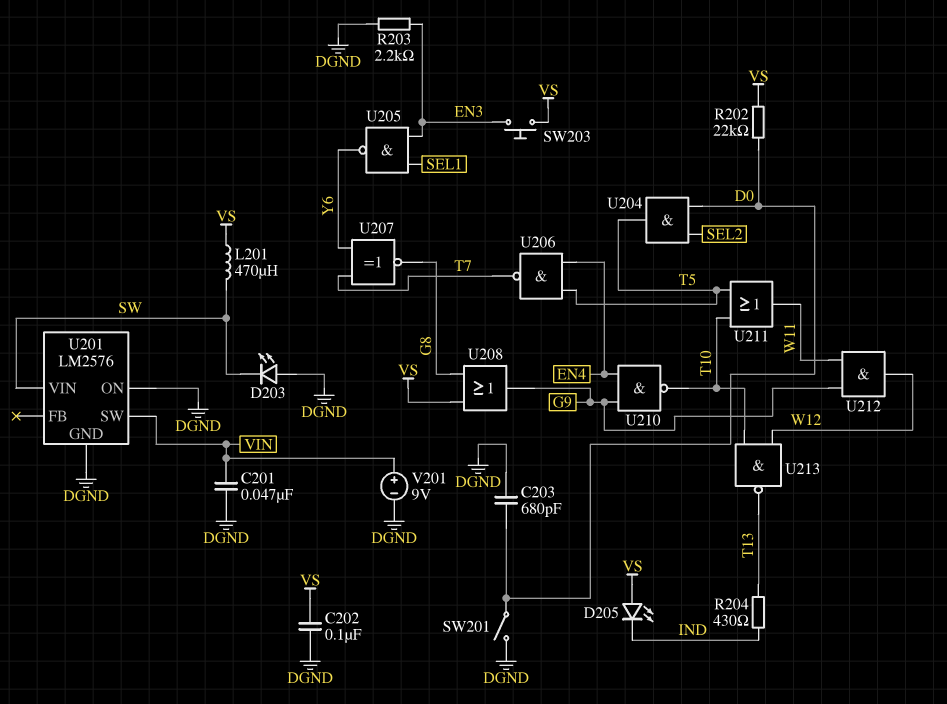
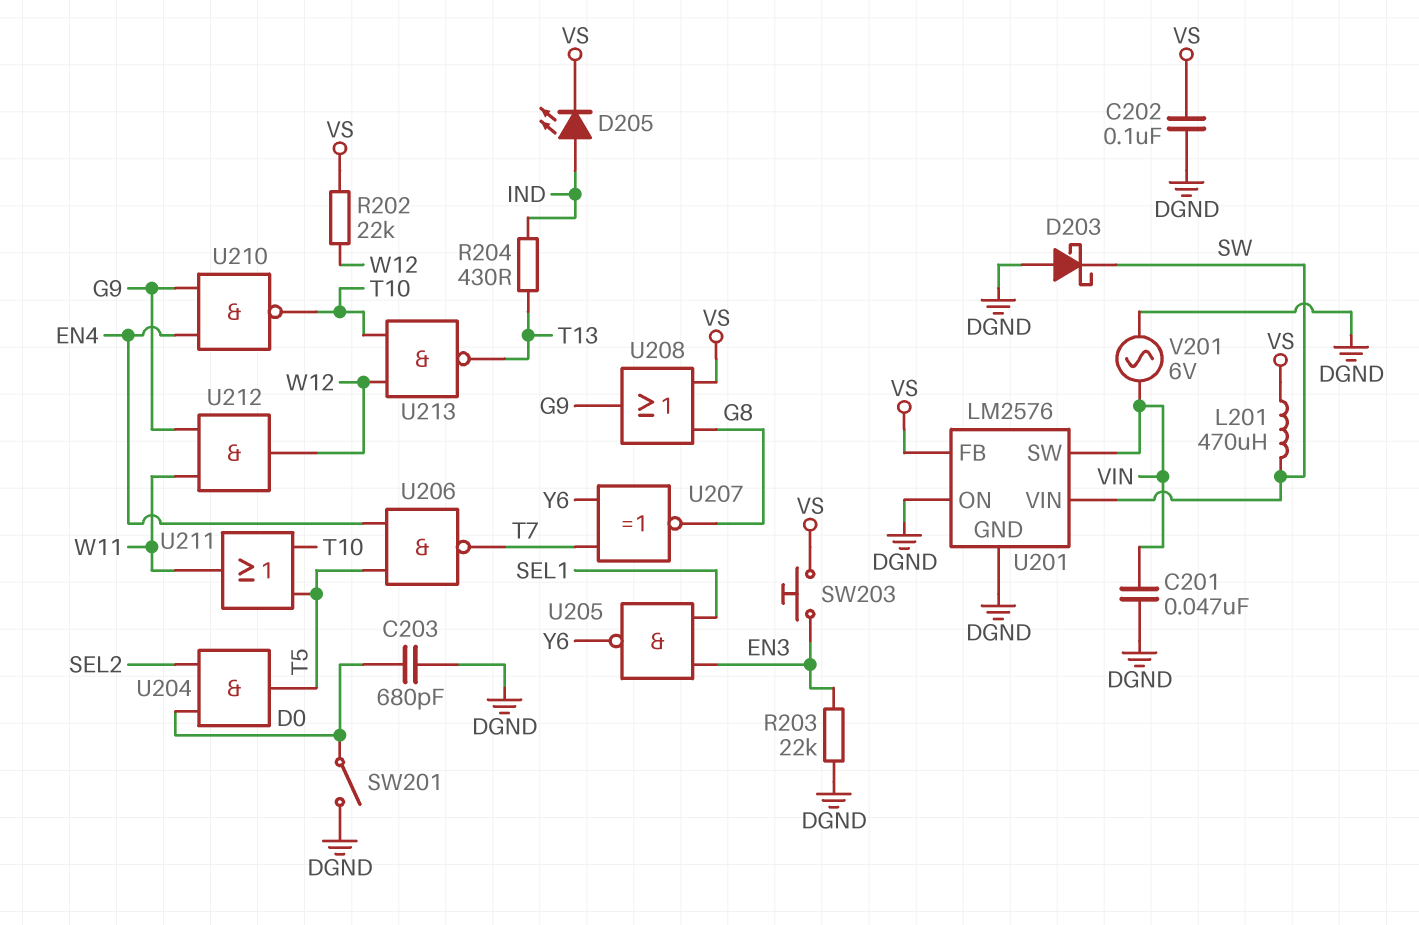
D203: LED (A DGND, K SW) -> schottky (A DGND, K SW)
D205: LED (A VS, K IND) -> LED (A IND, K VS)
R202: 22k (D0, VS) -> 22k (VS, W12)
R203: 2.2k (DGND, EN3) -> 22k (DGND, EN3)
U201 pin FB: none -> VS
V201: 9V (plus VIN, minus DGND) -> AC 6V (DGND, VIN)

